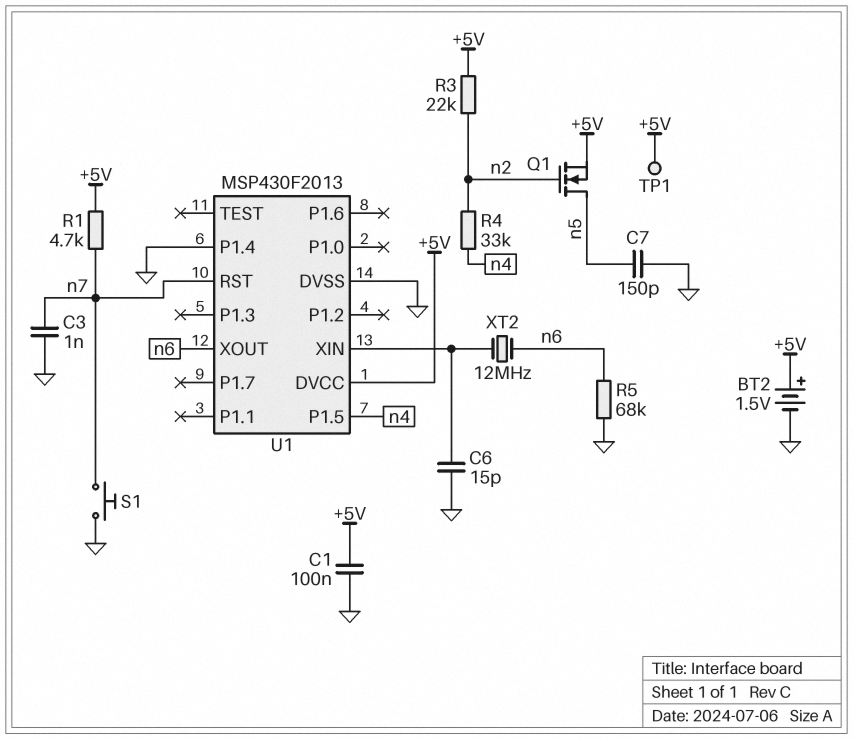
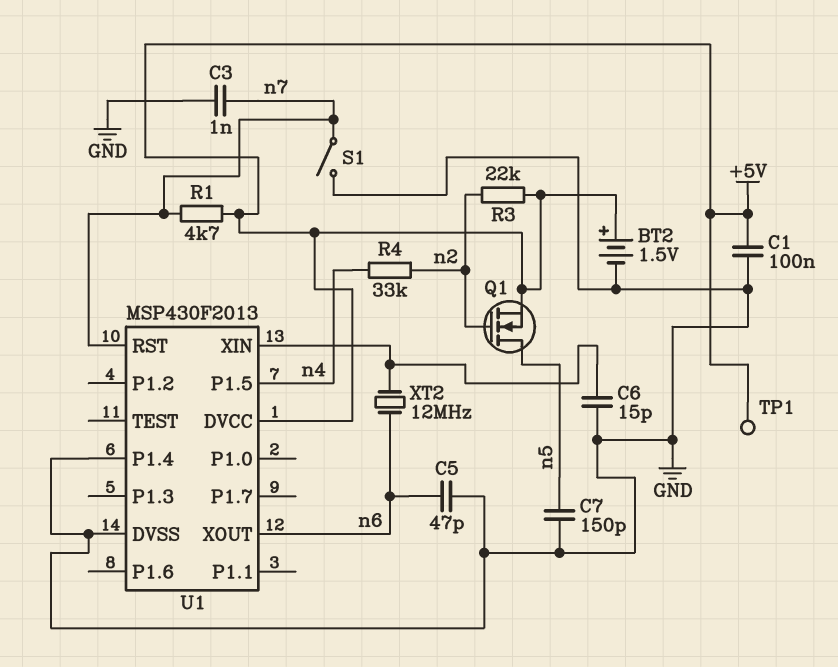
C5: none -> 47pF (GND, n6)
R5: 68k (GND, n6) -> none
S1: button (GND, n7) -> switch (GND, n7)

